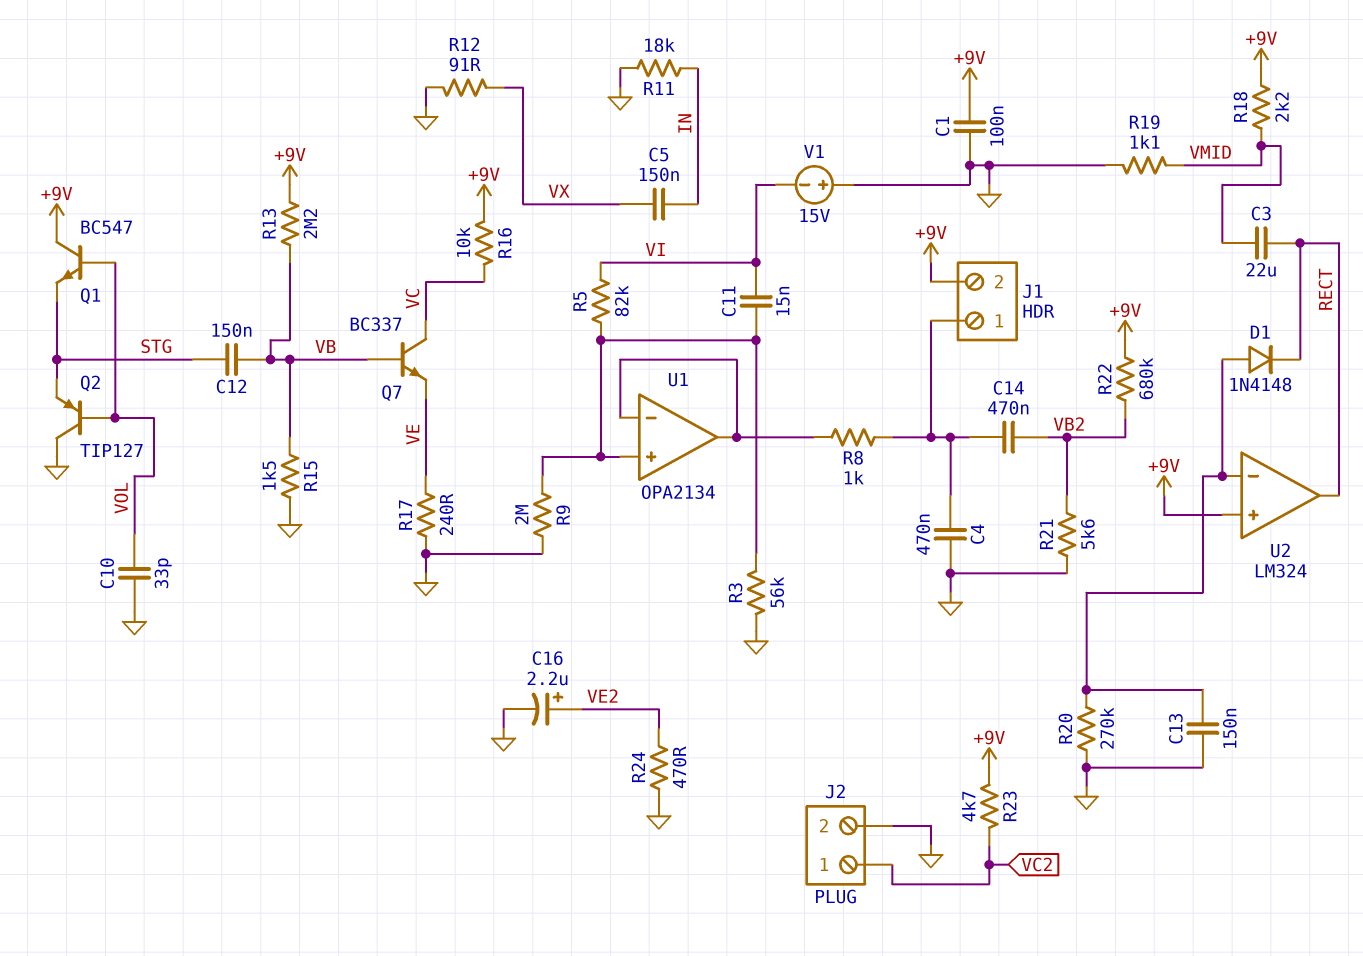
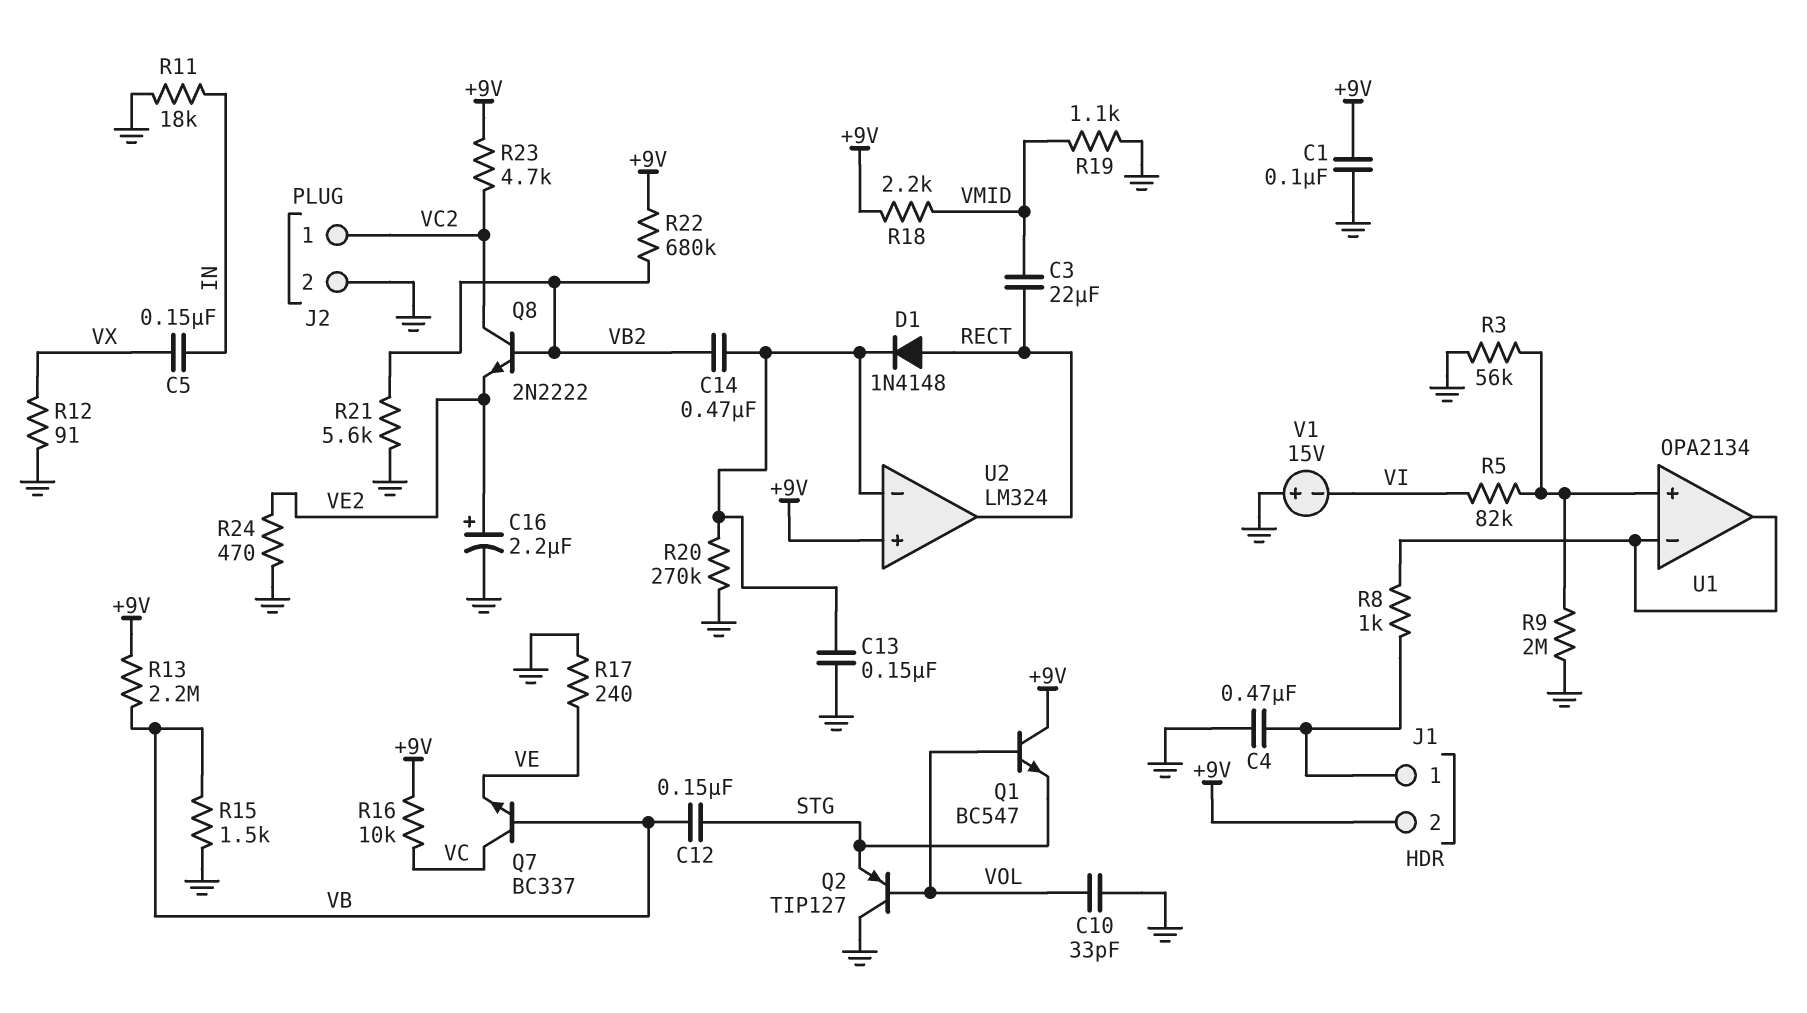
C11: 15nF (U1/in+, VI) -> none
C14: 470nF (J1/1, VB2) -> 470nF (U2/in-, VB2)
D1: diode 1N4148 (A U2/in-, K RECT) -> diode 1N4148 (A RECT, K U2/in-)
Q8: none -> NPN 2N2222 (B VB2, C VC2, E VE2)

